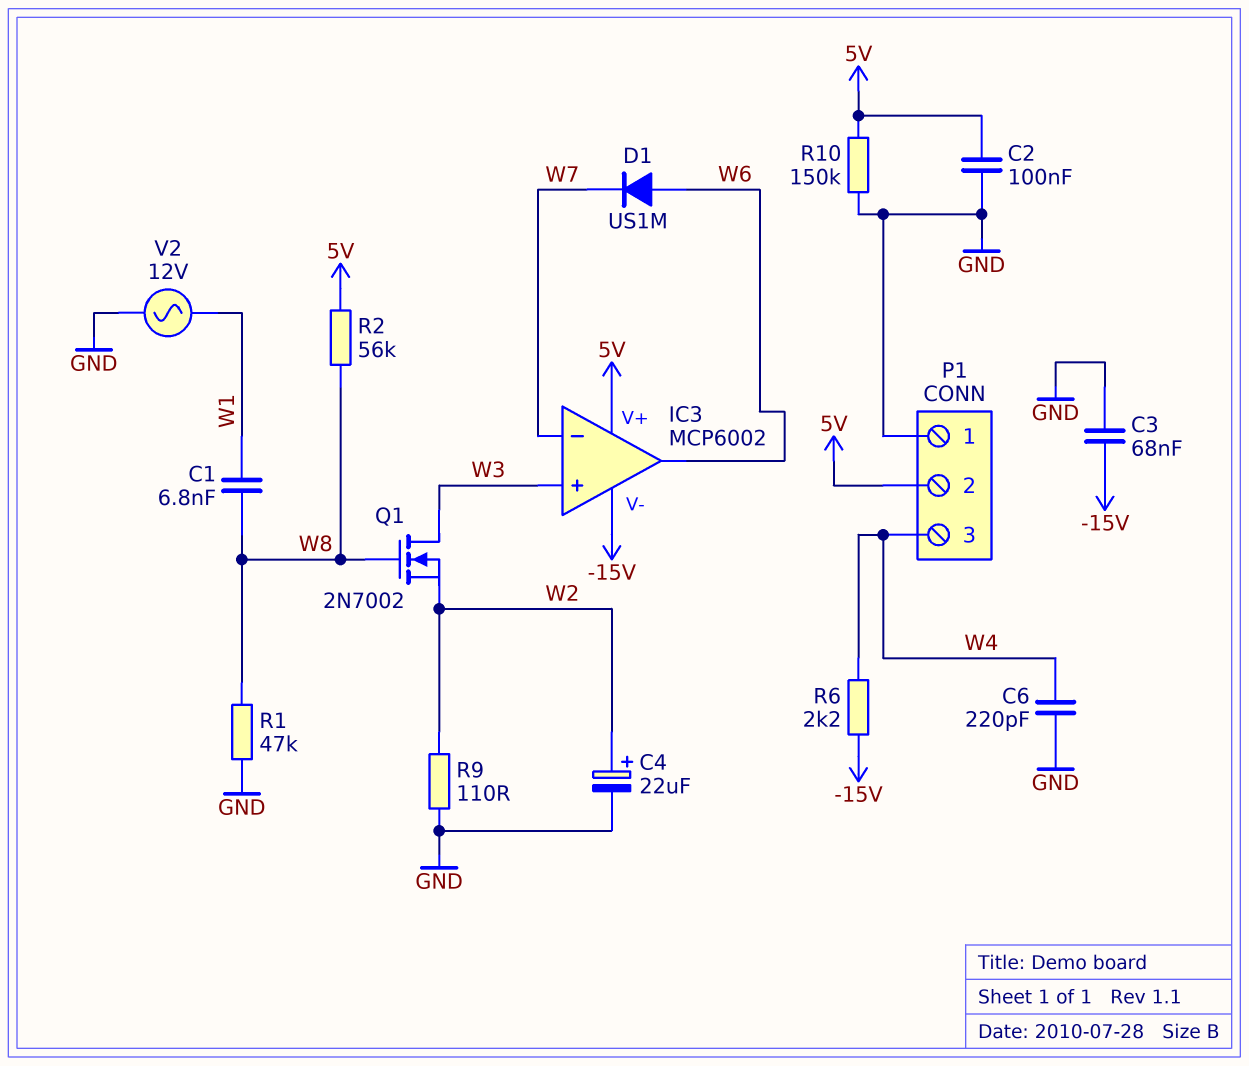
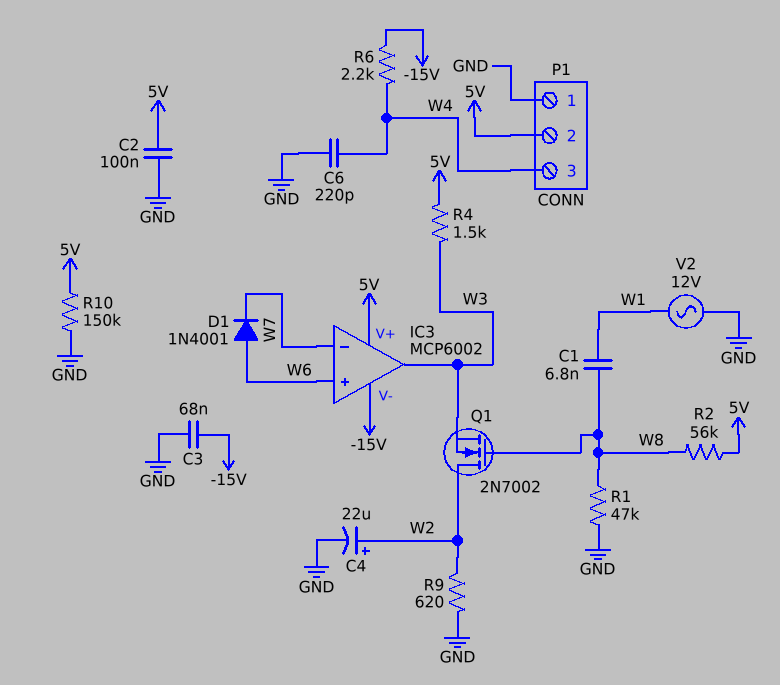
D1: diode US1M (A W6, K W7) -> diode 1N4001 (A W6, K W7)
IC3 pin in+: W3 -> W6
IC3 pin out: W6 -> W3
Q1: NMOS 2N7002 (G W8, D W3, S W2) -> NMOS 2N7002 (G W8, D W2, S W3)
R4: none -> 1.5k (5V, W3)
R9: 110 (GND, W2) -> 620 (GND, W2)

